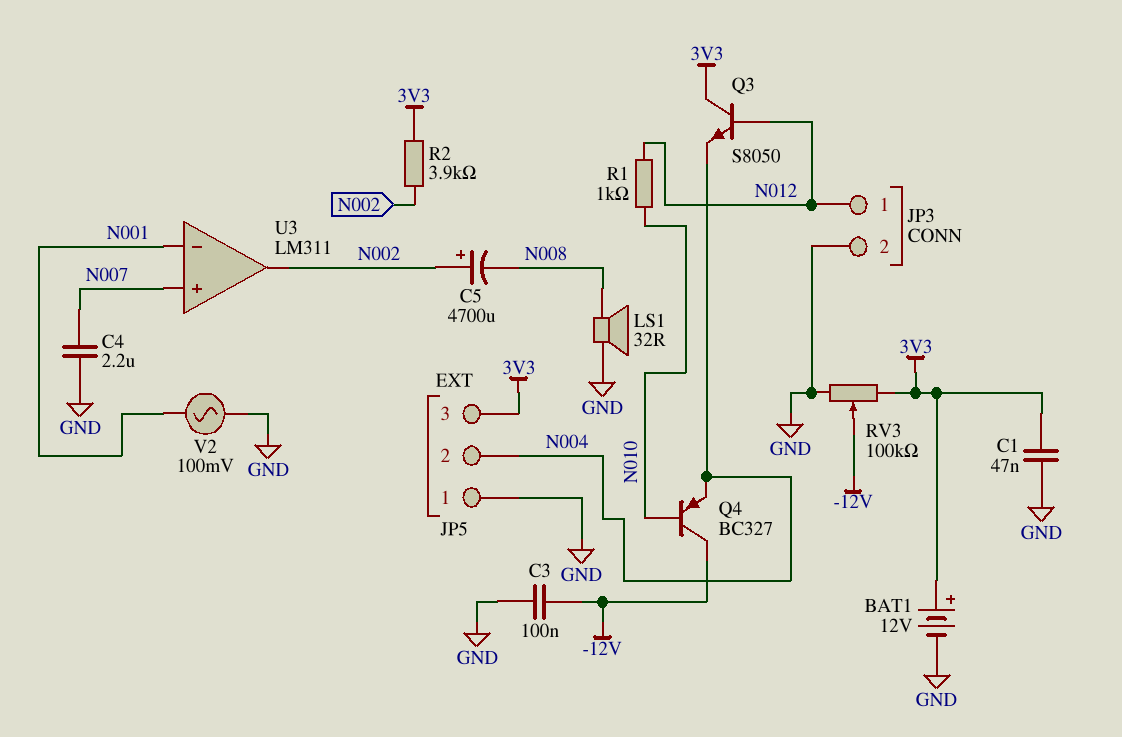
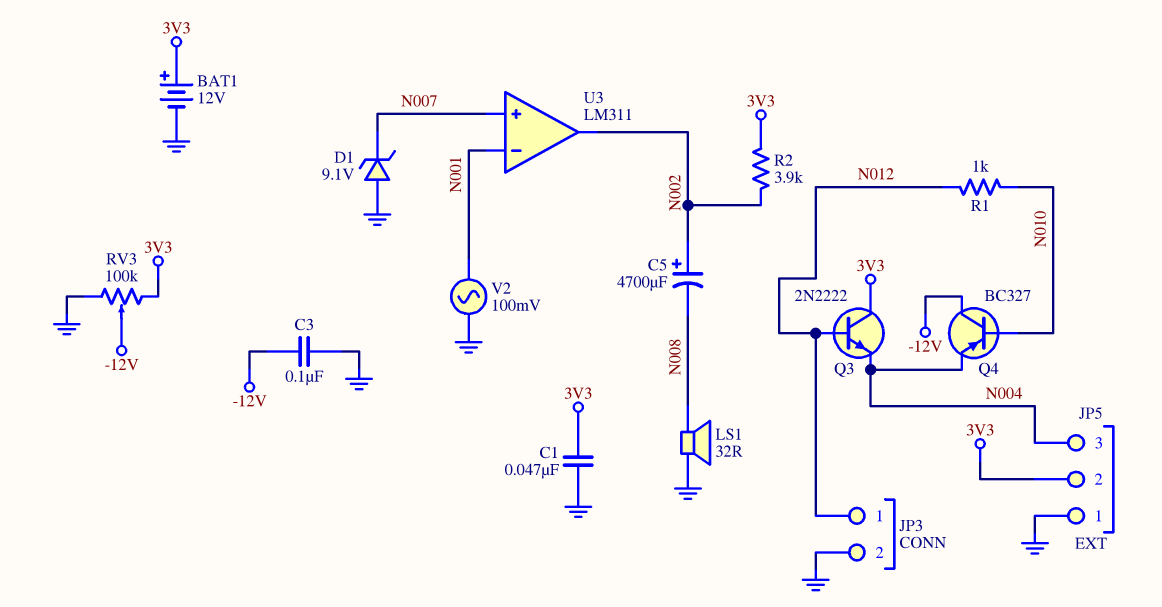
C4: 2.2uF (GND, N007) -> none
D1: none -> zener 9.1V (A GND, K N007)
JP5 pin 2: N004 -> 3V3
JP5 pin 3: 3V3 -> N004
Q3: NPN S8050 (B N012, C 3V3, E N004) -> NPN 2N2222 (B N012, C 3V3, E N004)

